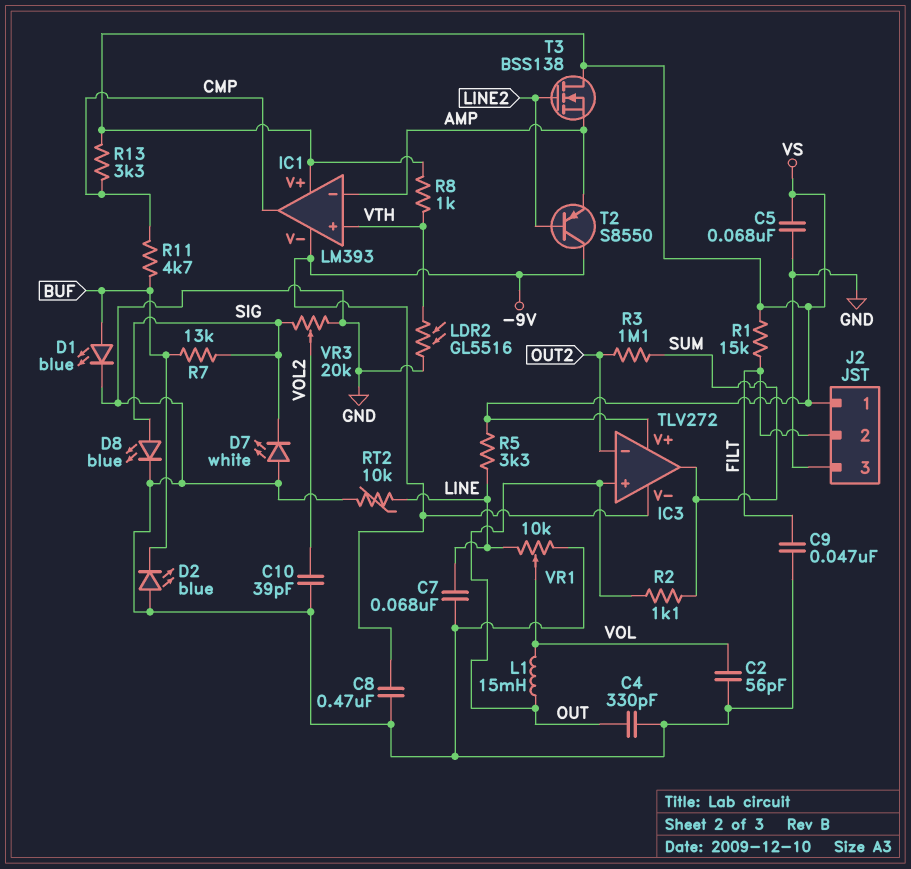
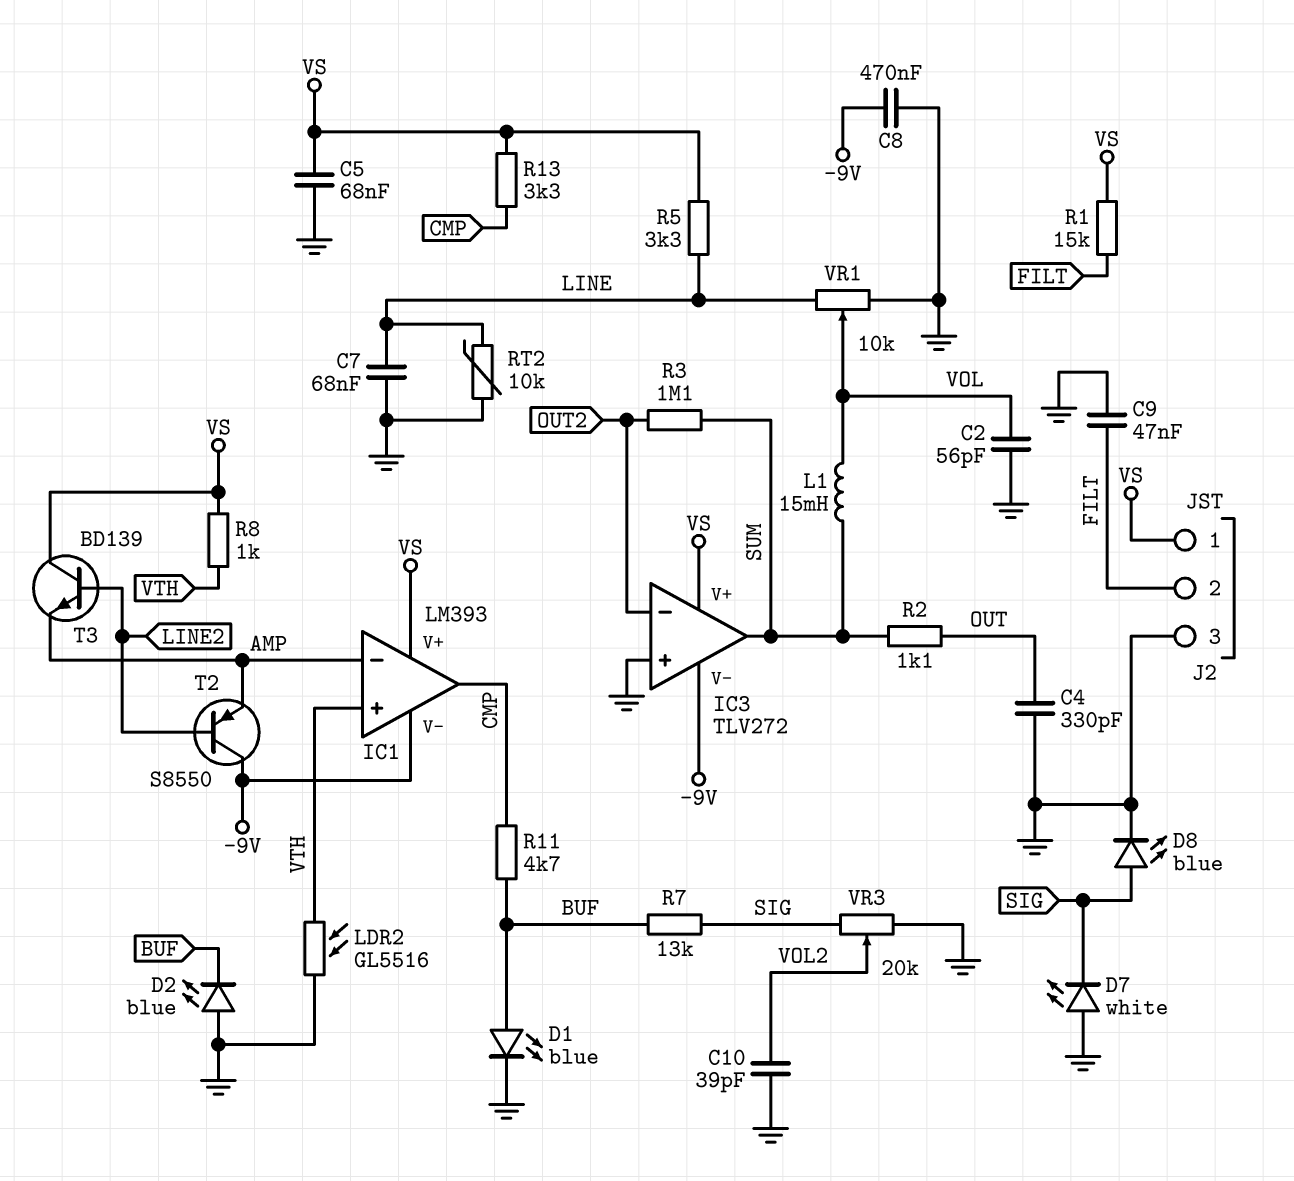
IC3 pin in+: OUT -> GND
L1: 15mH (OUT, VOL) -> 15mH (SUM, VOL)
T3: NMOS BSS138 (G LINE2, D VS, S AMP) -> NPN BD139 (B LINE2, C VS, E AMP)

